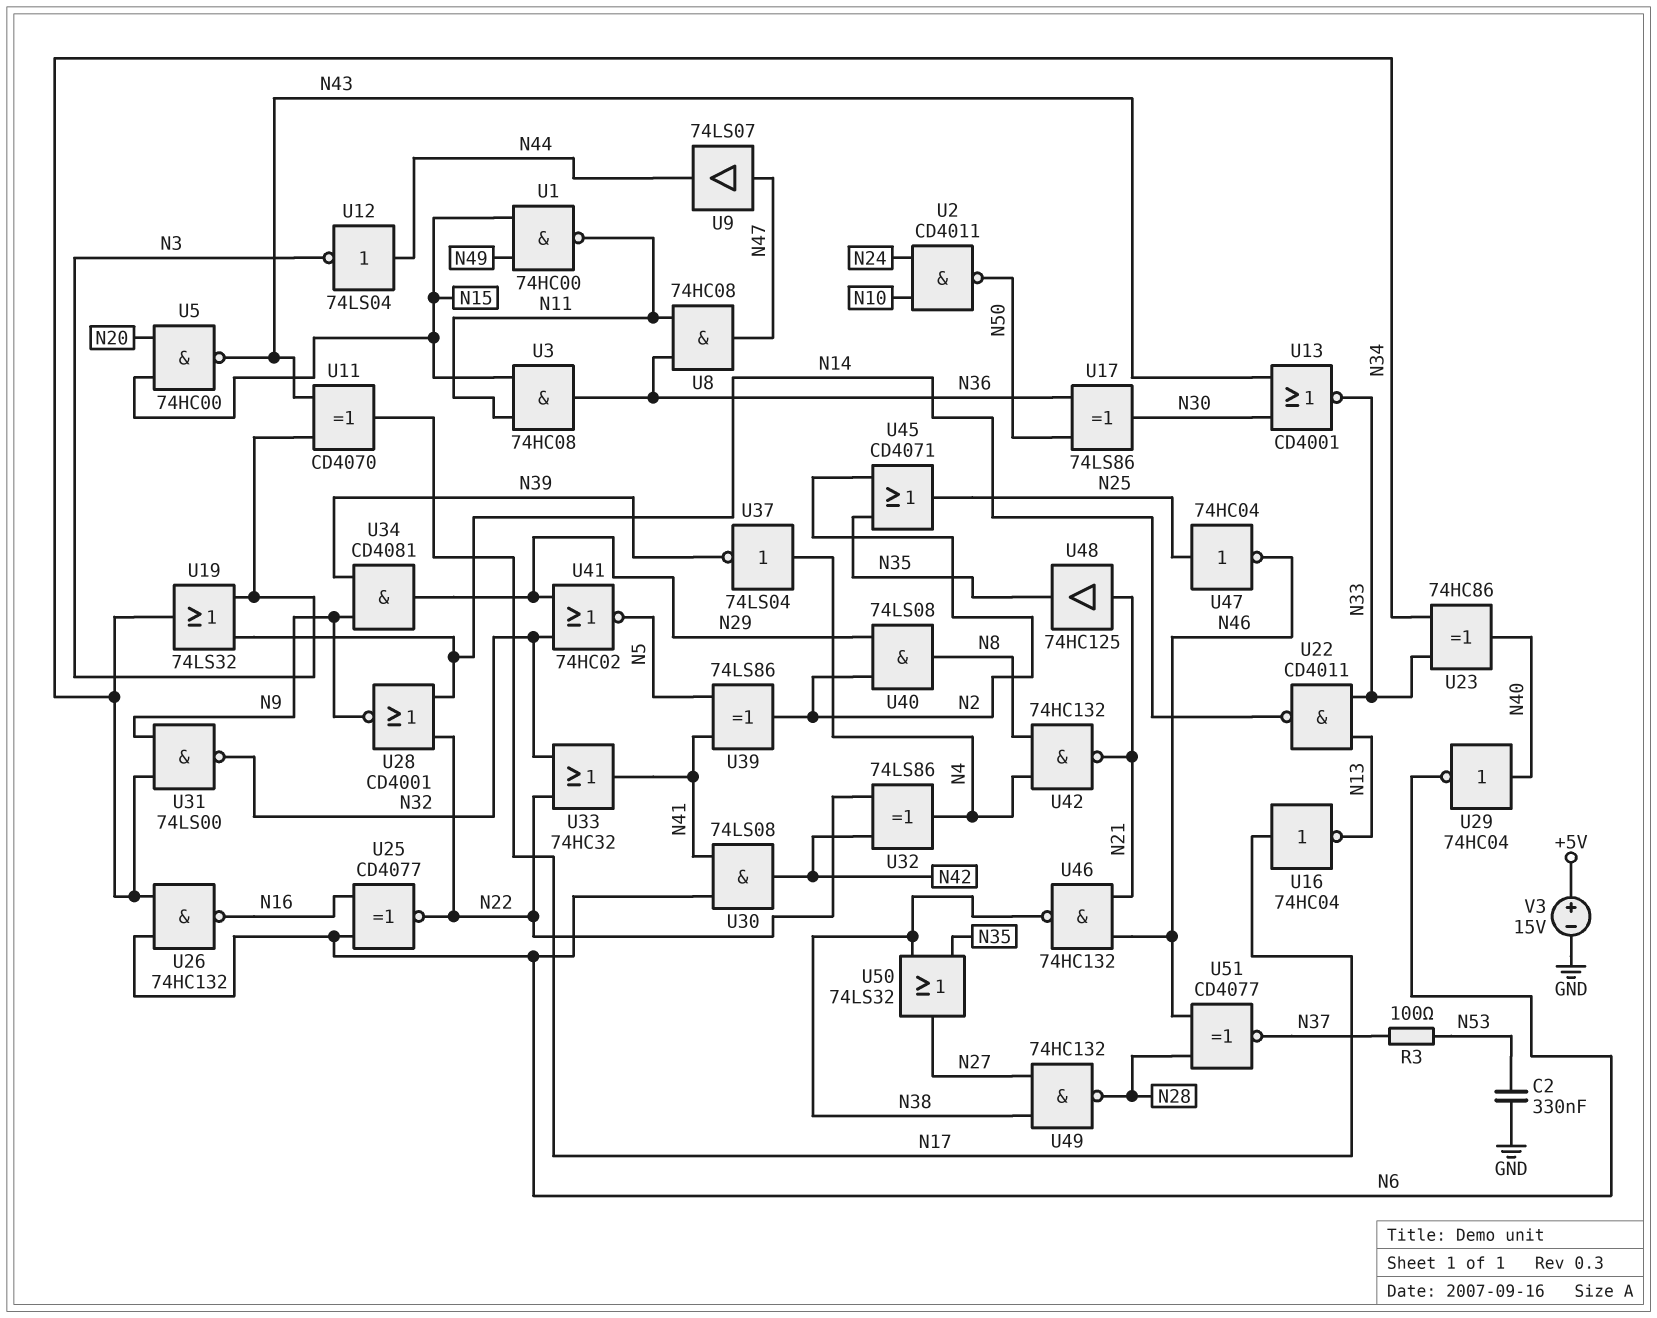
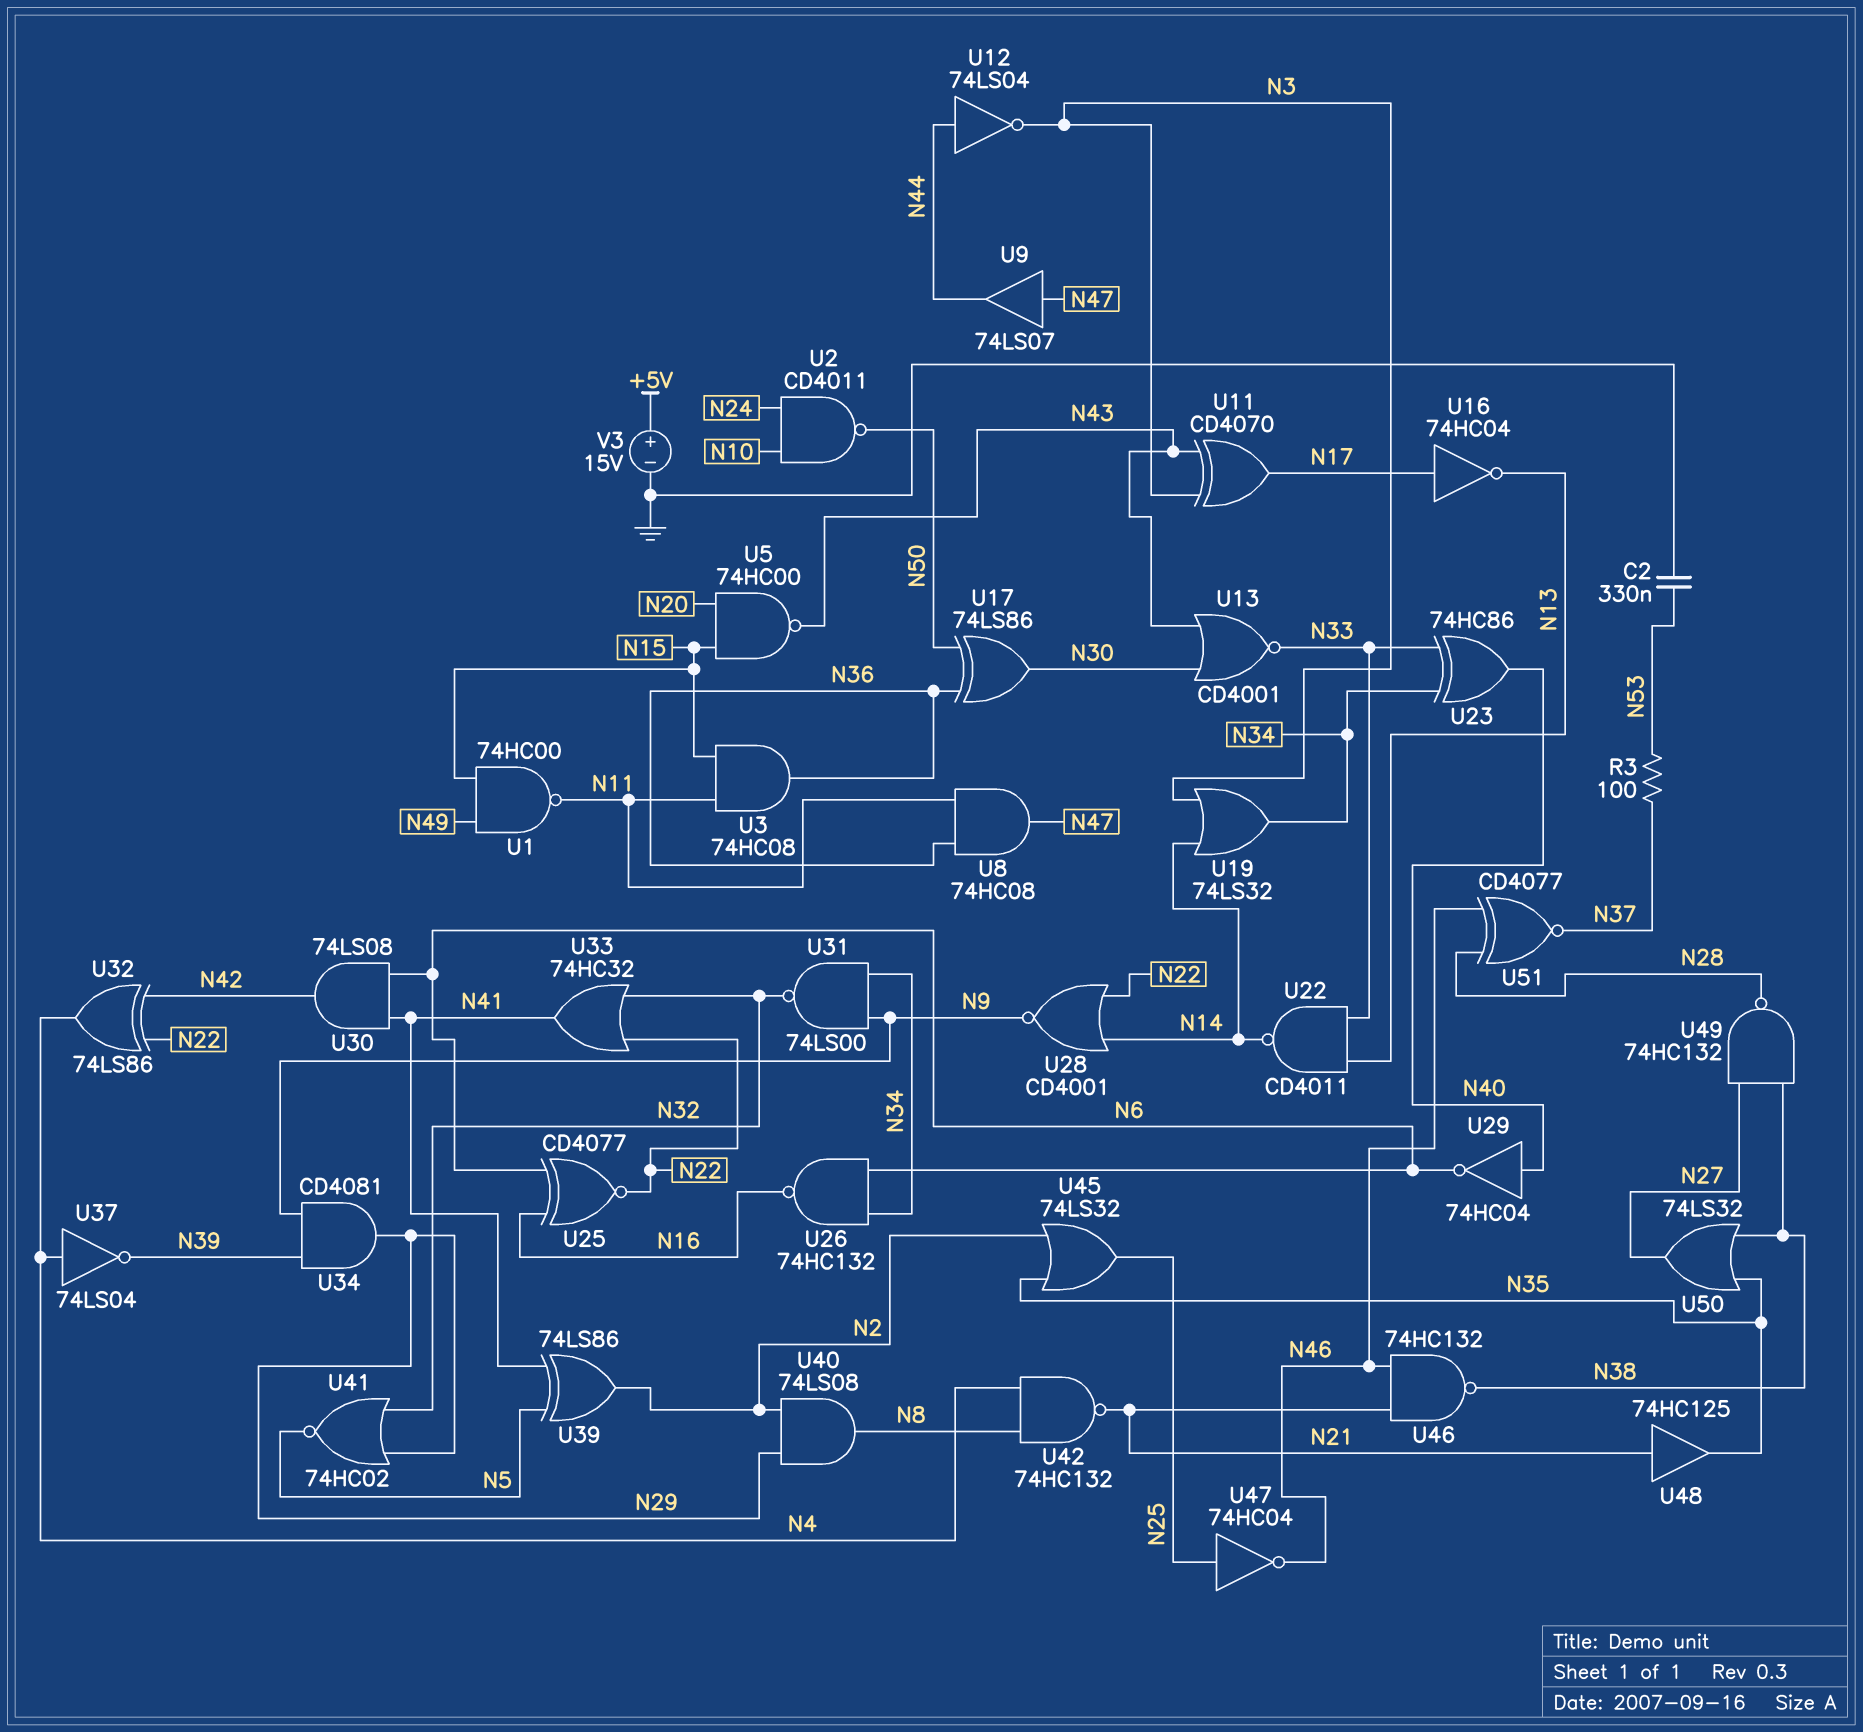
U45: OR CD4071 (in N2, in N35, out N25) -> OR 74LS32 (in N2, in N35, out N25)

